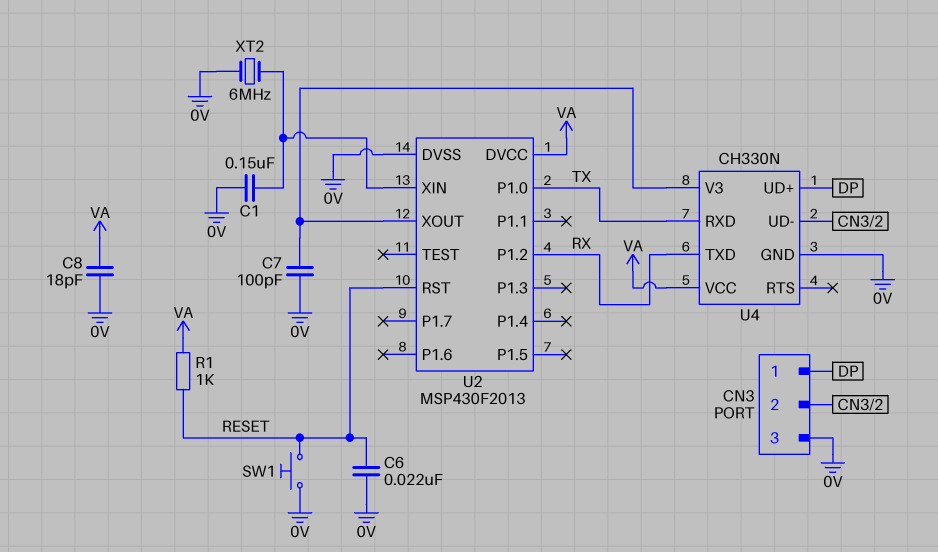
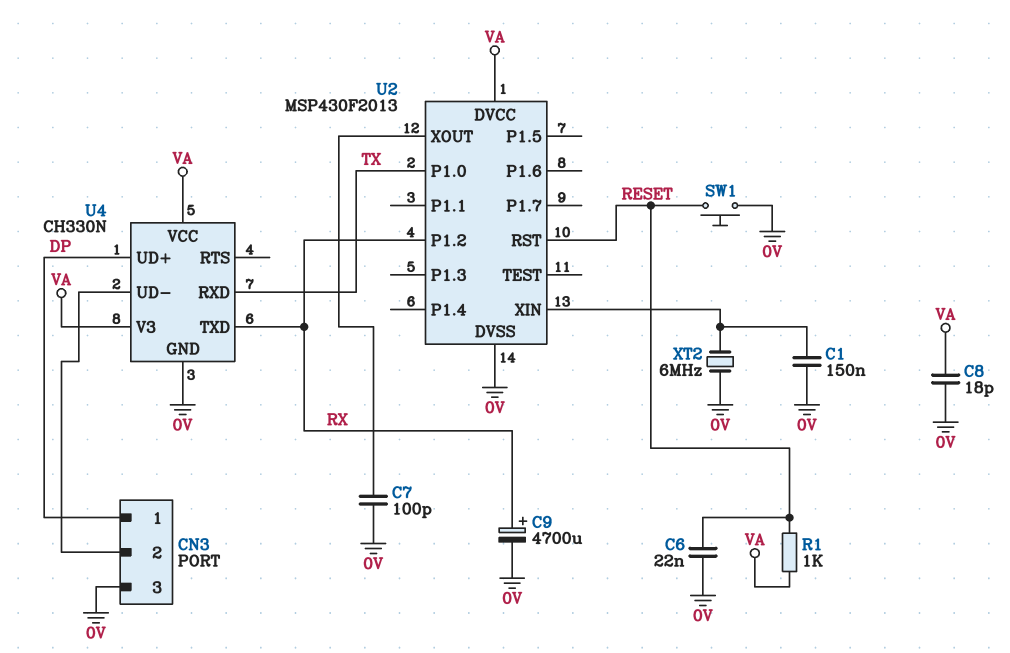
C9: none -> 4700uF (plus RX, minus 0V)
U4 pin V3: U2/XOUT -> VA

